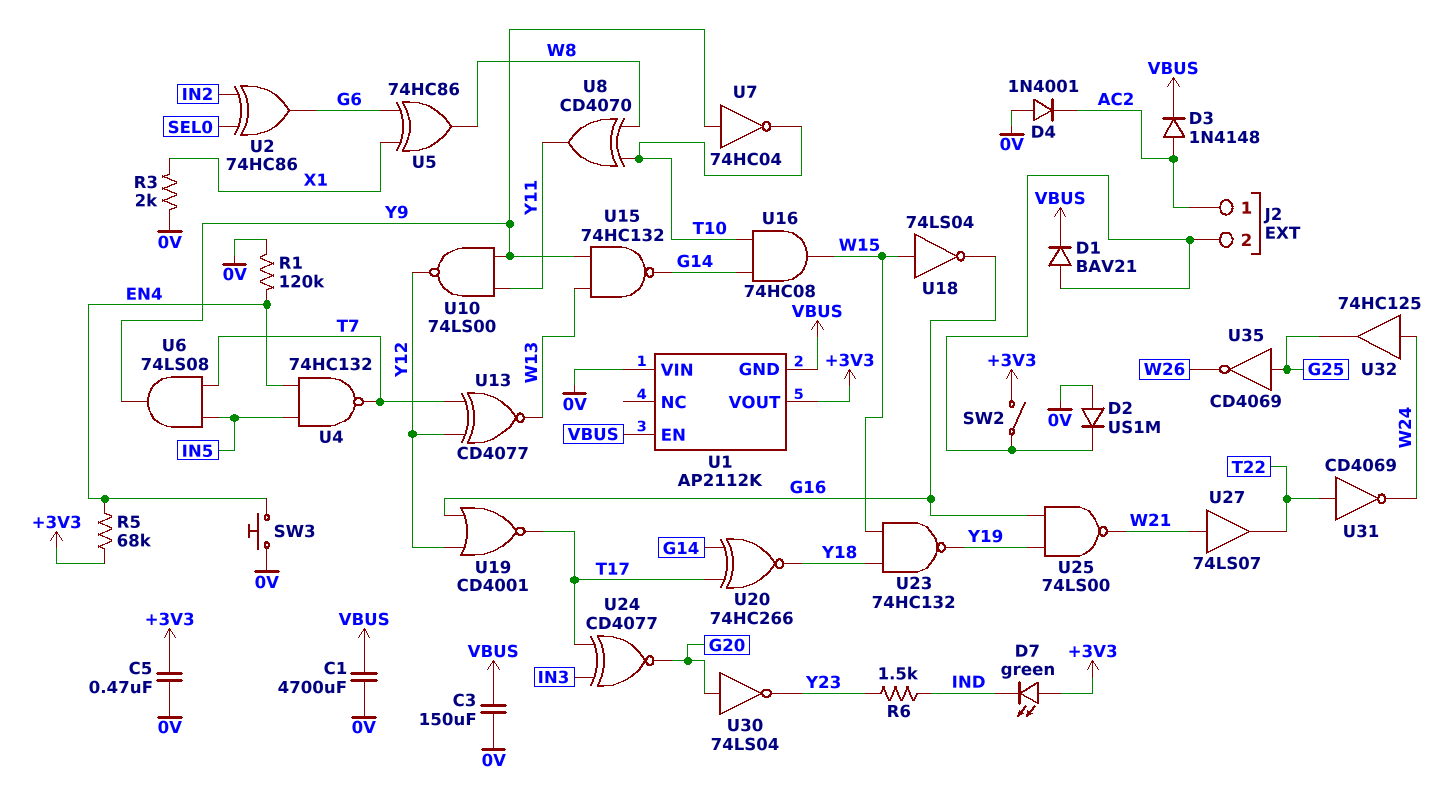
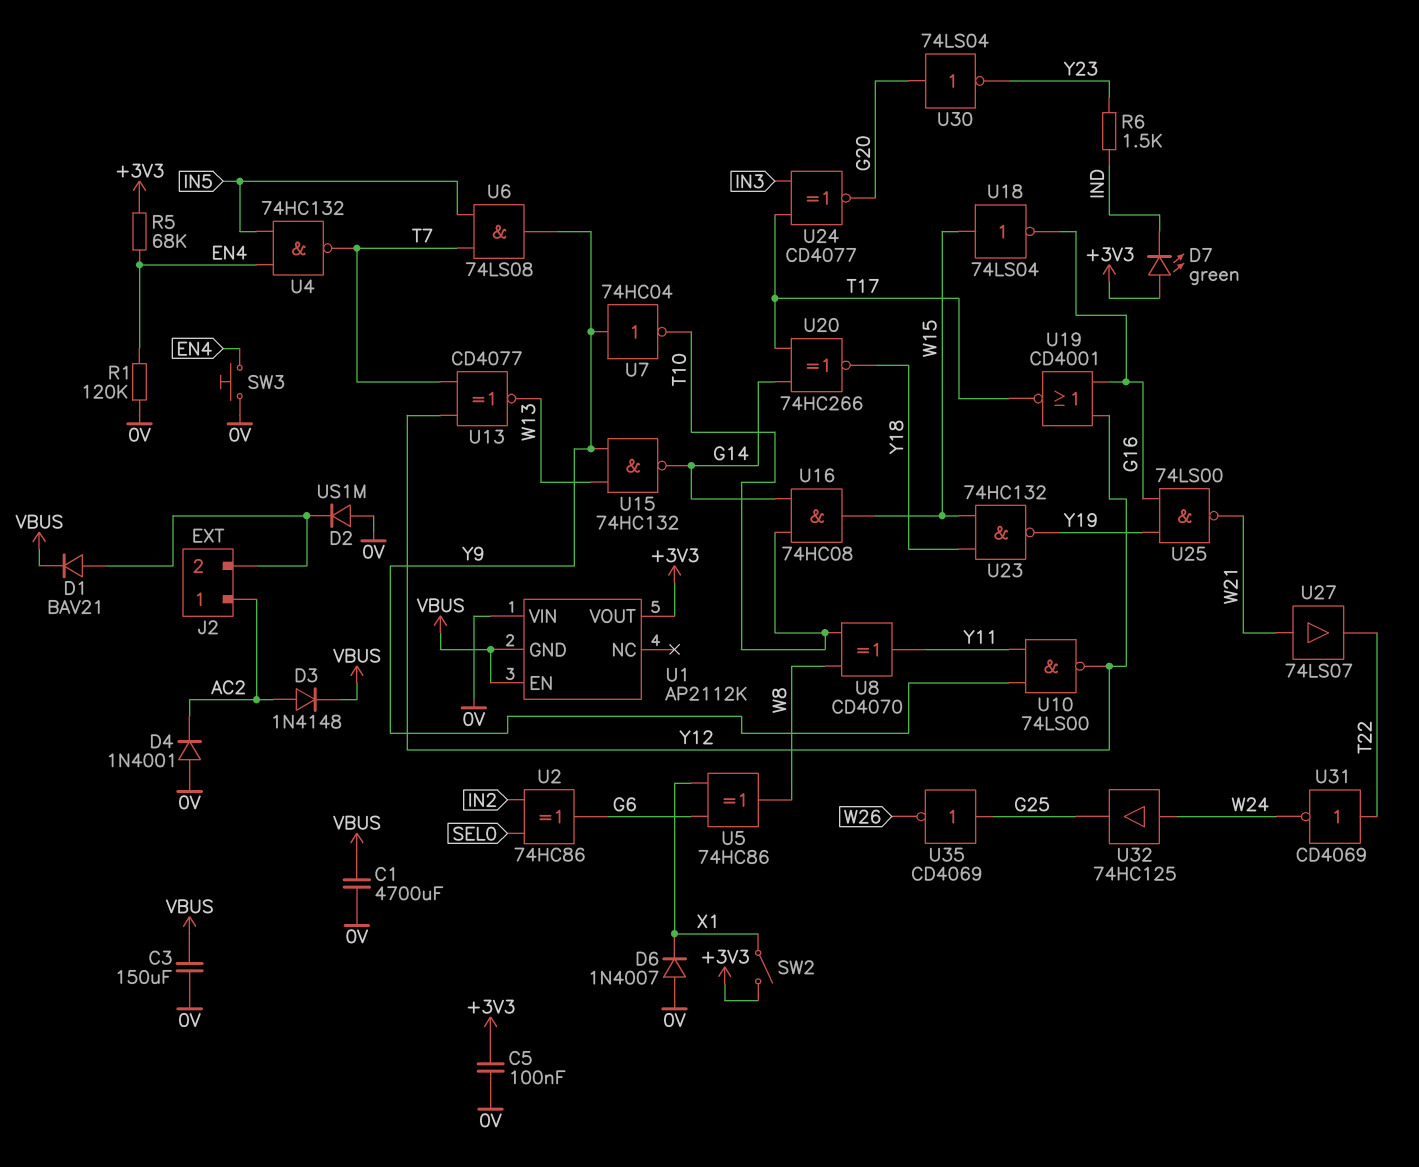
C5: 470nF (+3V3, 0V) -> 100nF (+3V3, 0V)
D6: none -> diode 1N4007 (A 0V, K X1)
R3: 2k (0V, X1) -> none
SW2: switch (+3V3, J2/2) -> switch (+3V3, X1)

